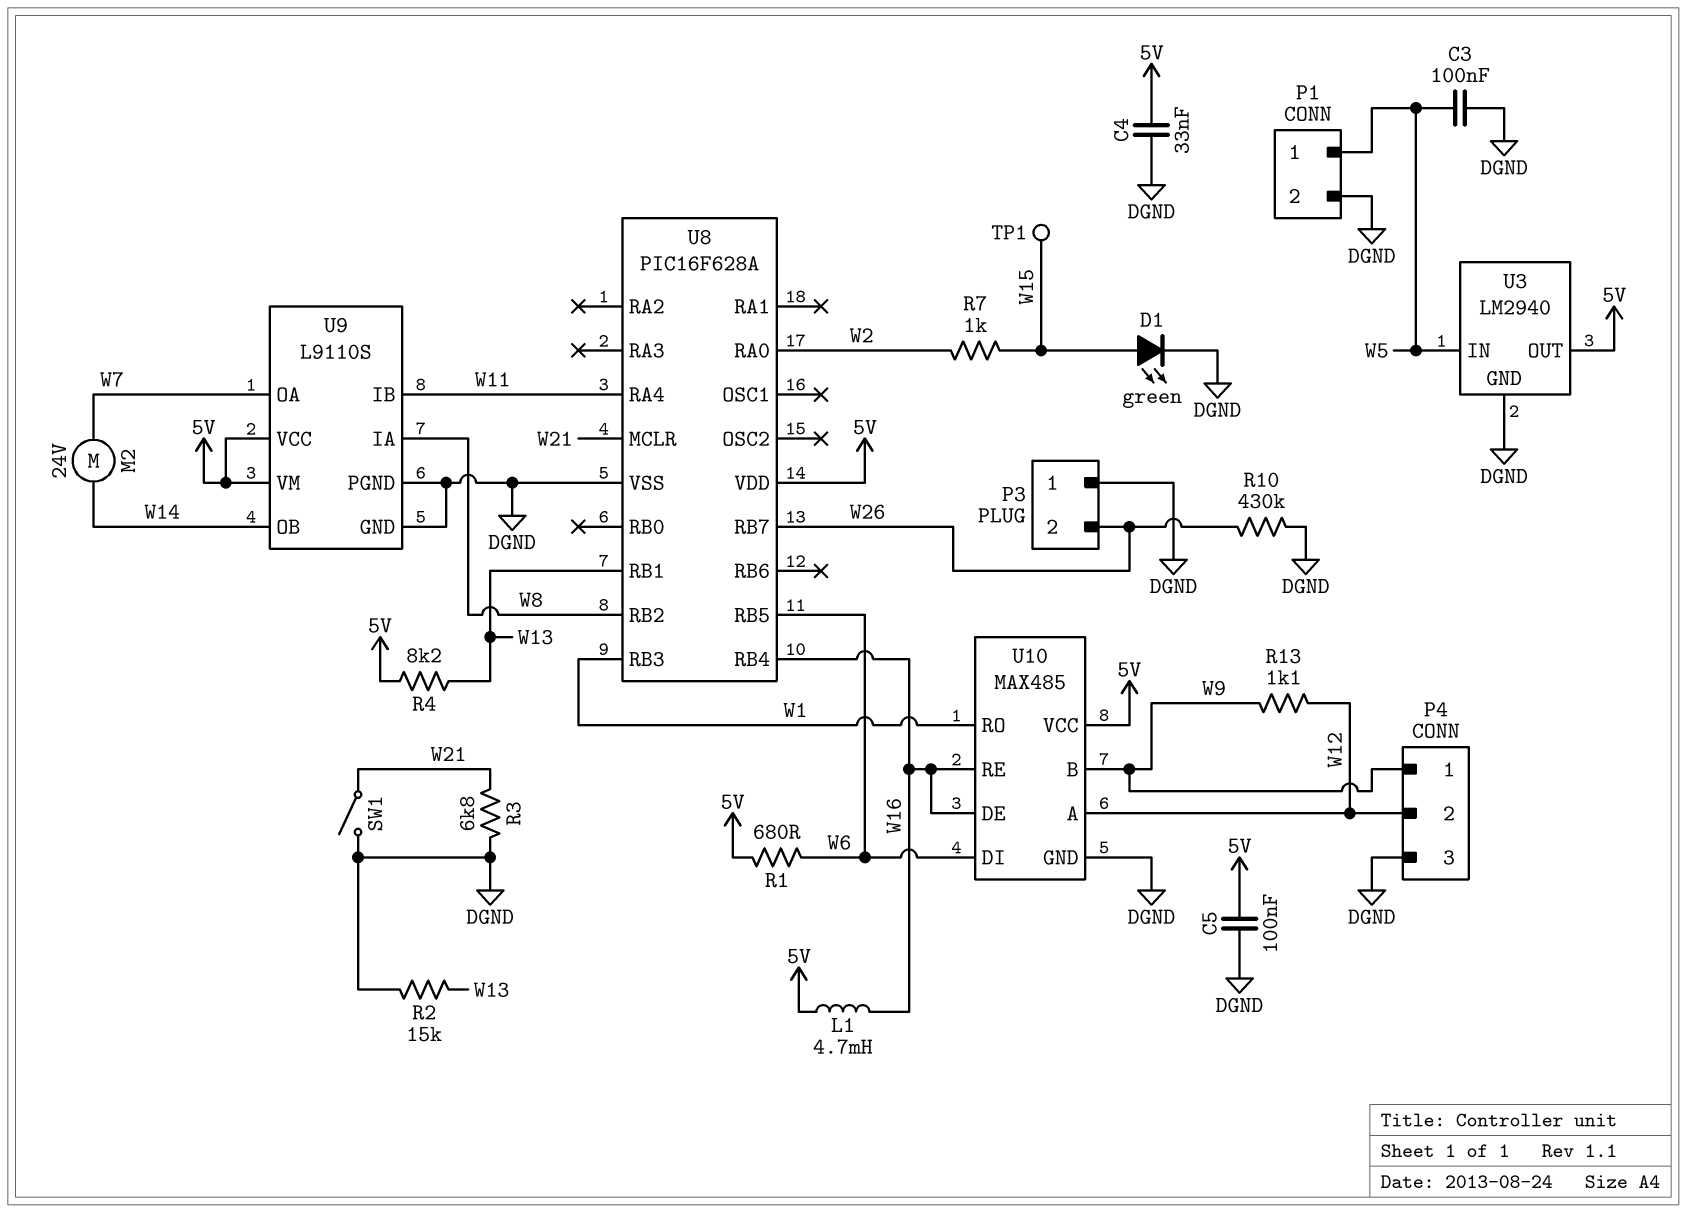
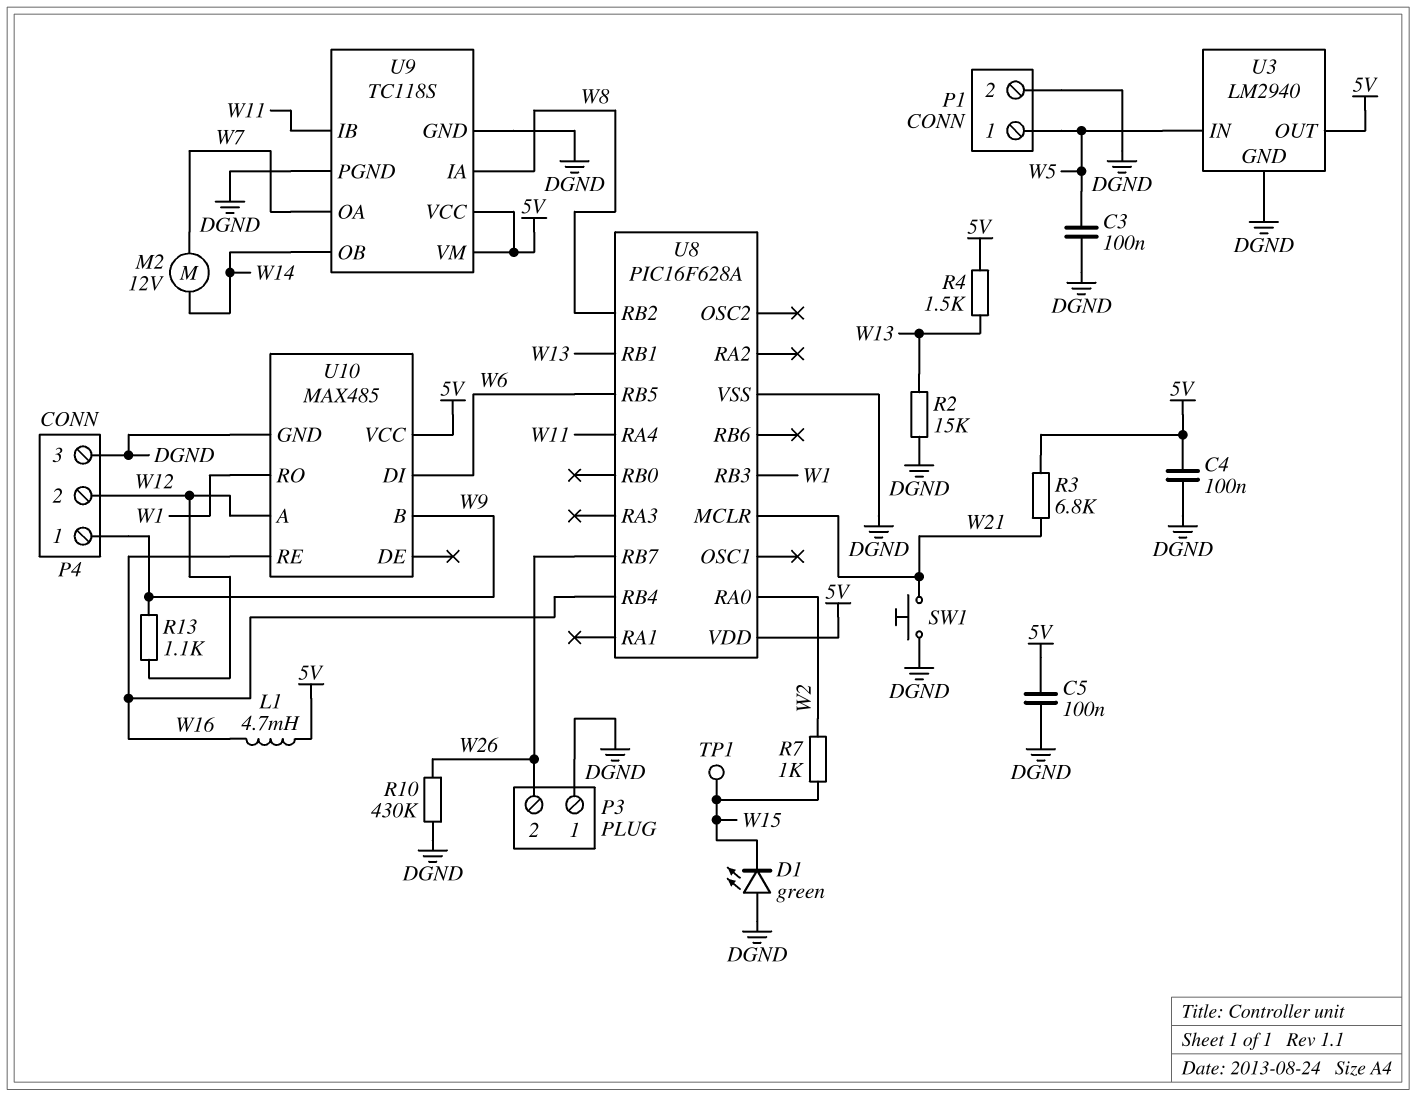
C4: 33nF (5V, DGND) -> 100nF (5V, DGND)
D1: LED green (A W15, K DGND) -> LED green (A DGND, K W15)
M2: motor 24V (W7, W14) -> motor 12V (W7, W14)
R1: 680 (5V, W6) -> none
R3: 6.8k (DGND, W21) -> 6.8k (5V, W21)
R4: 8.2k (5V, W13) -> 1.5k (5V, W13)
SW1: switch (DGND, W21) -> button (DGND, W21)
U9: L9110S -> TC118S
U10 pin DE: W16 -> none

